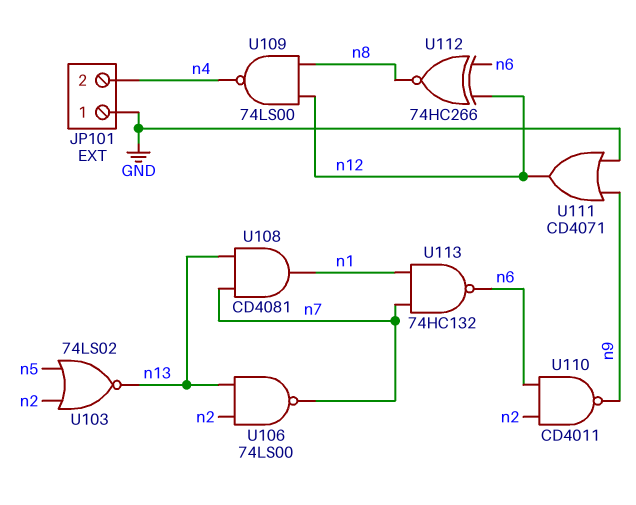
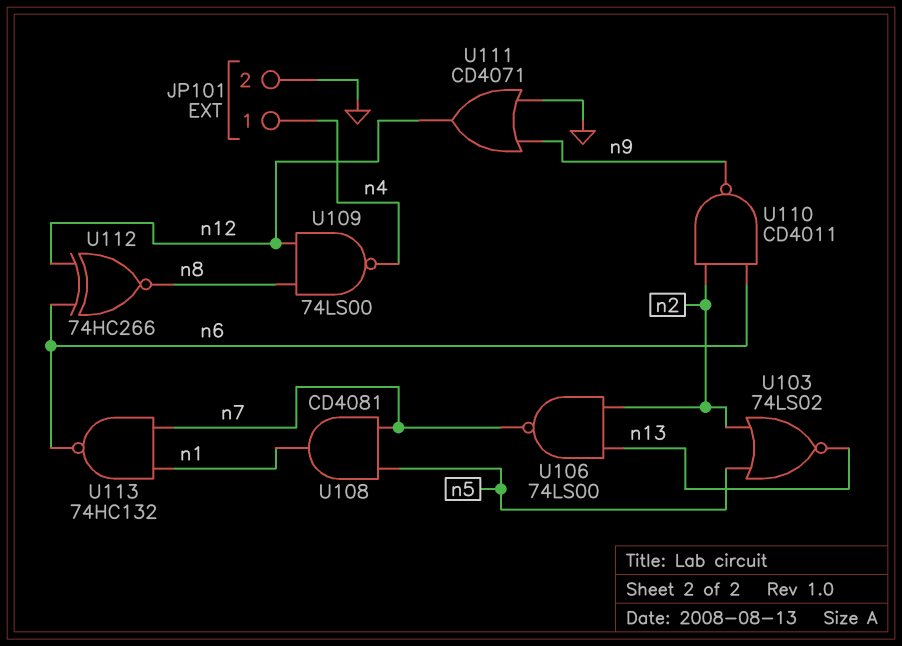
JP101 pin 1: GND -> n4
JP101 pin 2: n4 -> GND
U108: AND CD4081 (in n7, in n13, out n1) -> AND CD4081 (in n5, in n7, out n1)

